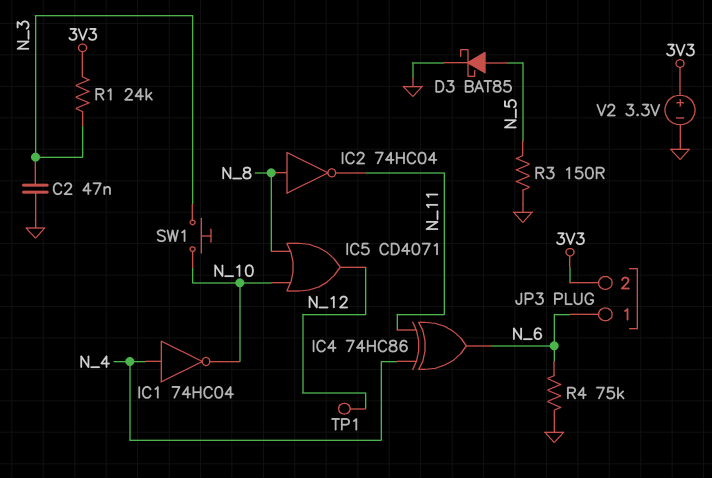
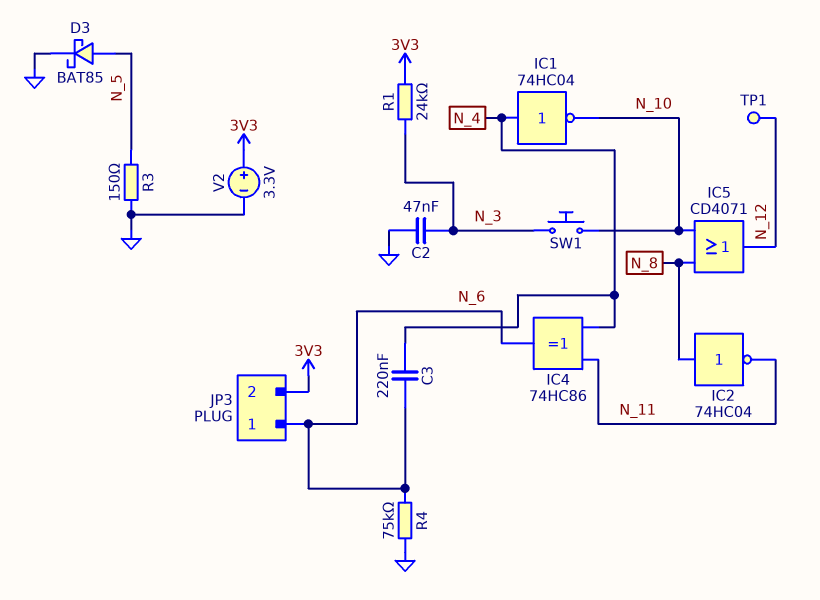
C3: none -> 220nF (N_4, N_6)

